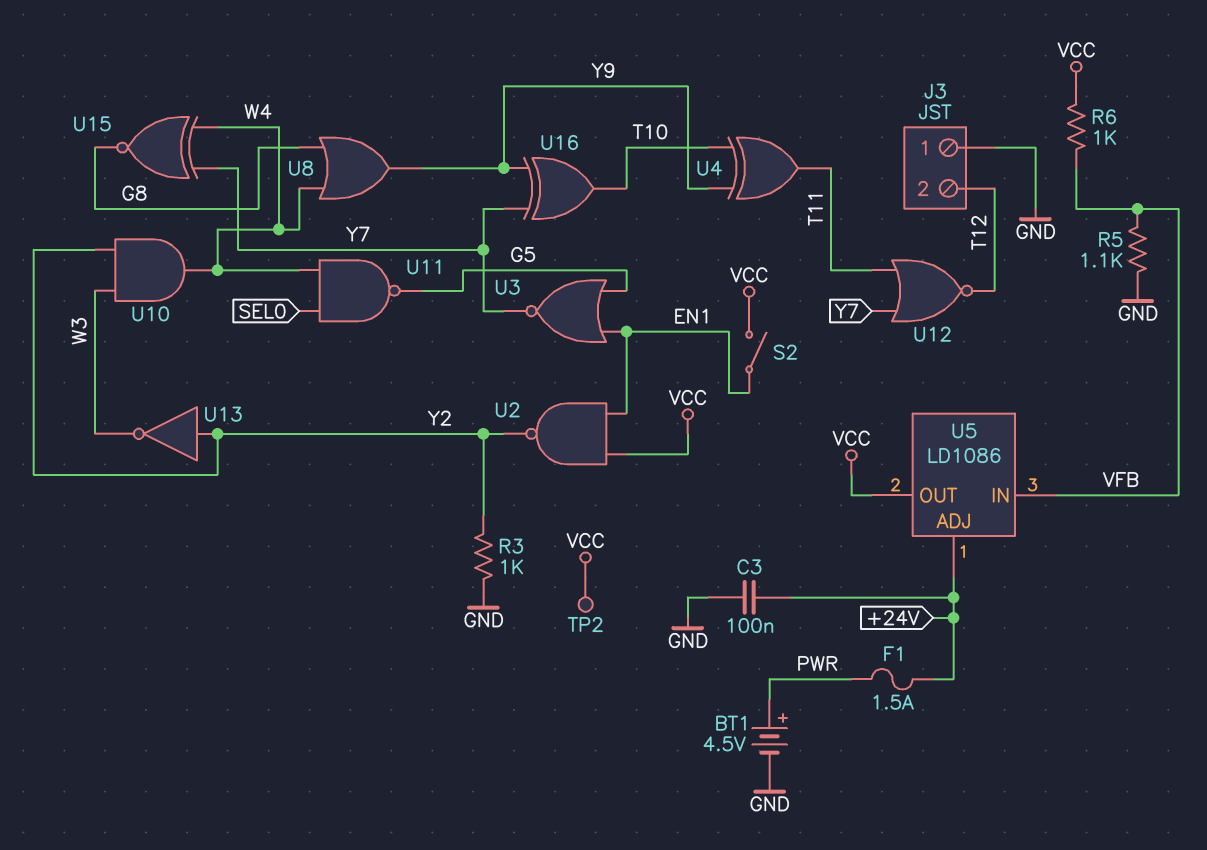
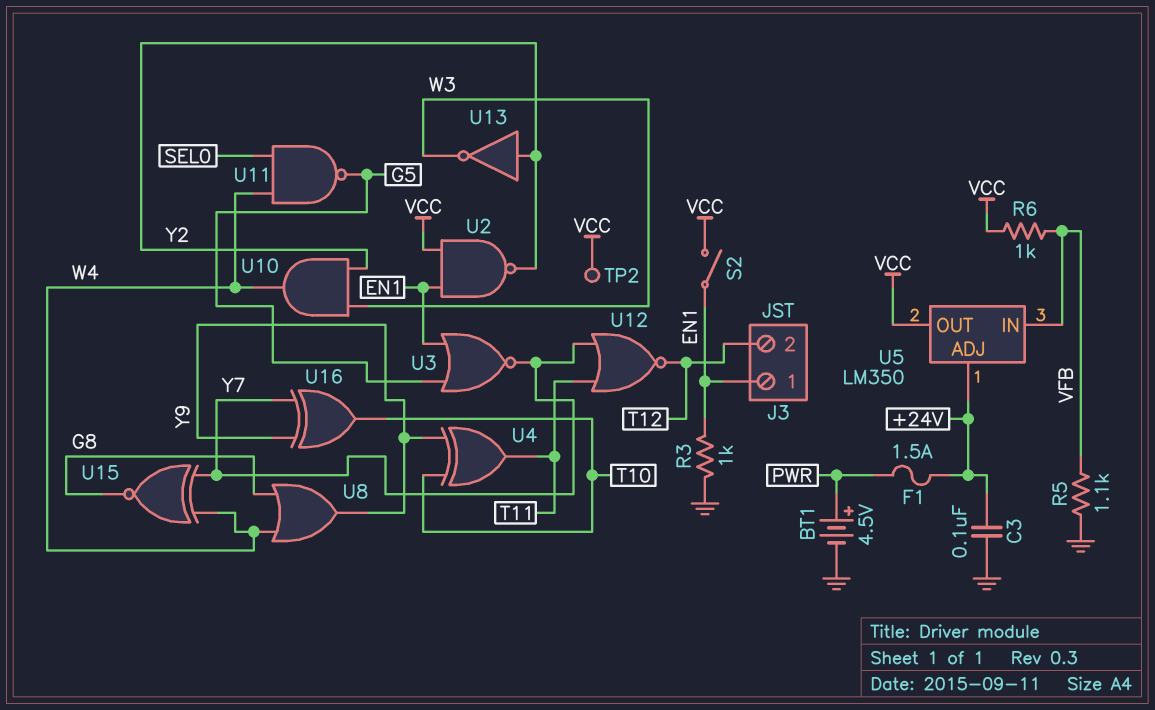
J3 pin 1: GND -> EN1
R3: 1k (GND, Y2) -> 1k (EN1, GND)
U5: LD1086 -> LM350

